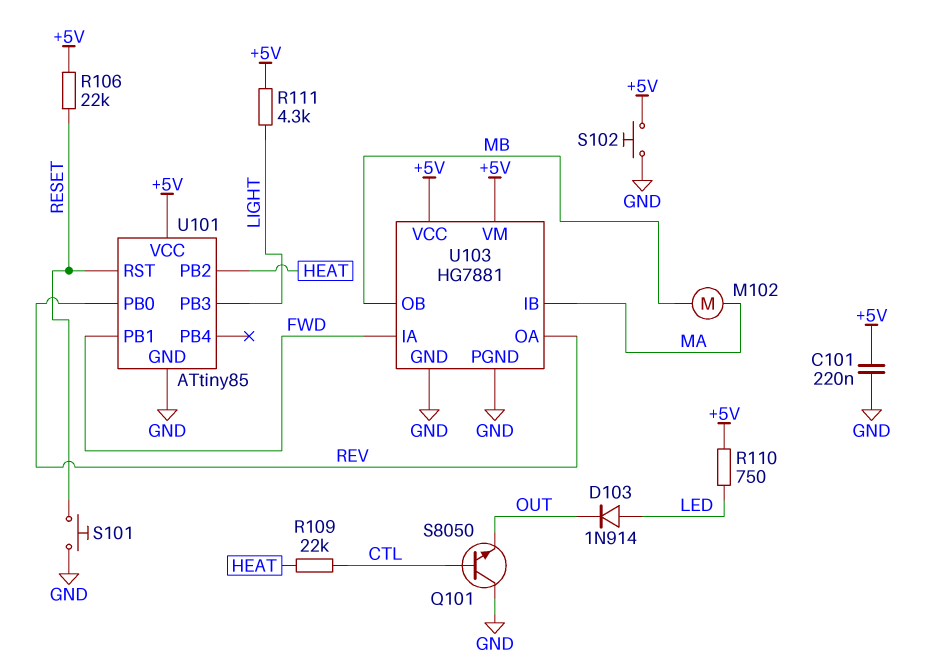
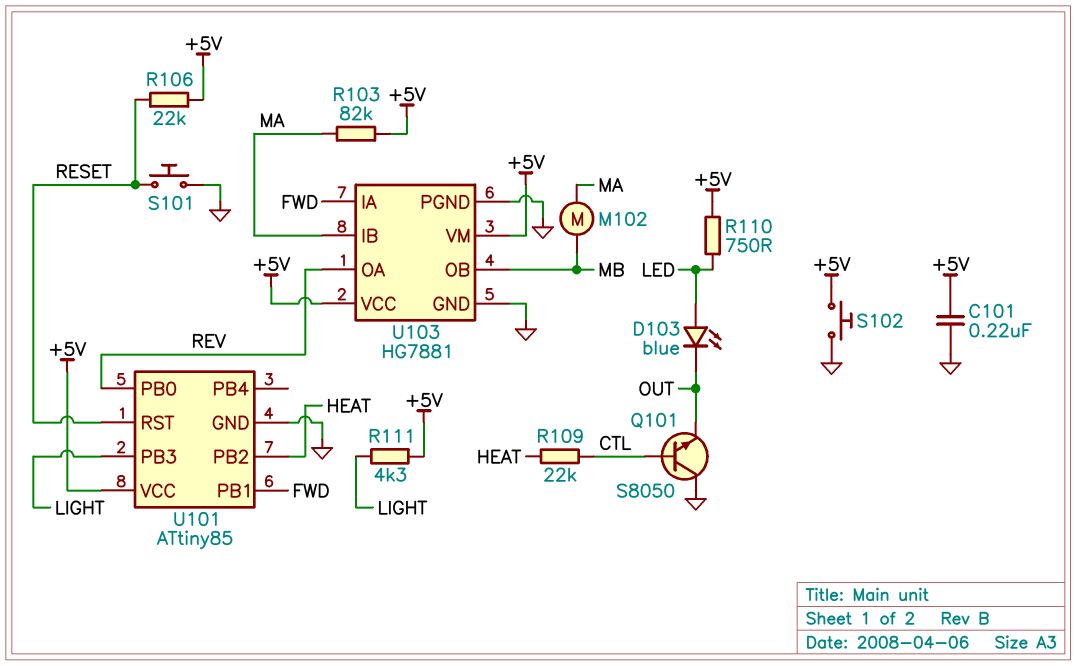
D103: diode 1N914 (A LED, K OUT) -> LED blue (A LED, K OUT)
R103: none -> 82k (+5V, MA)

